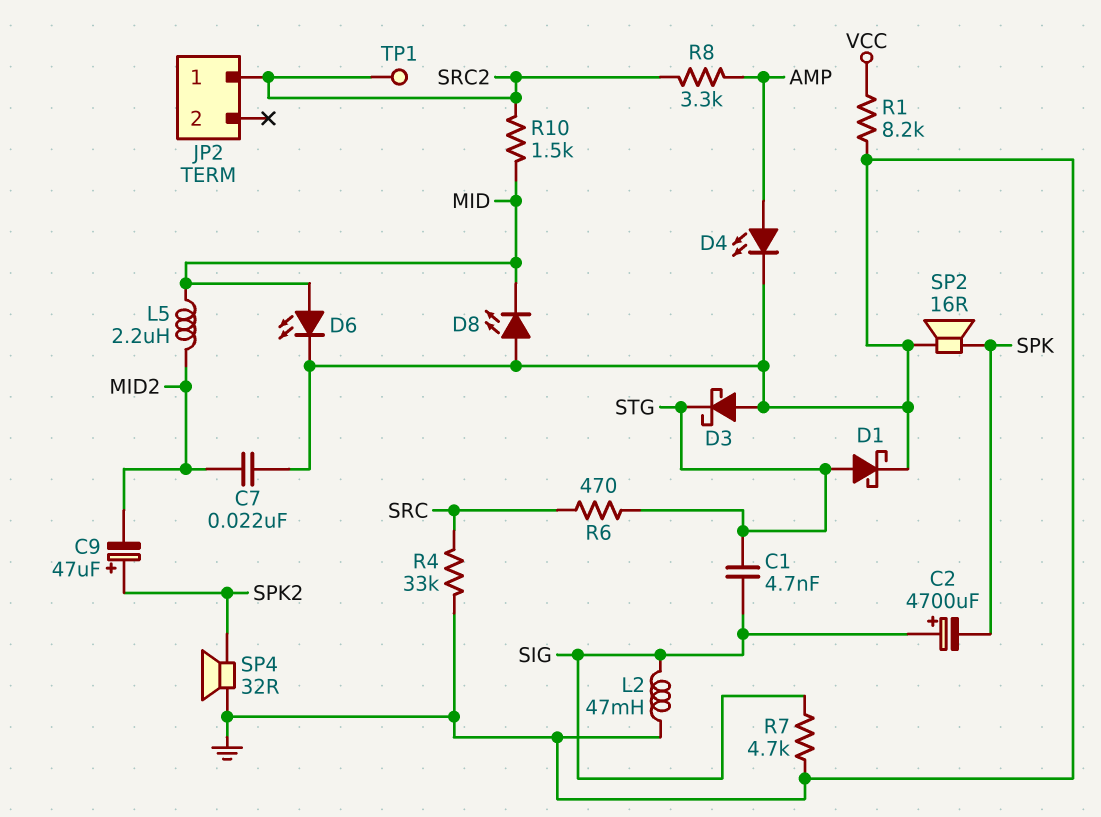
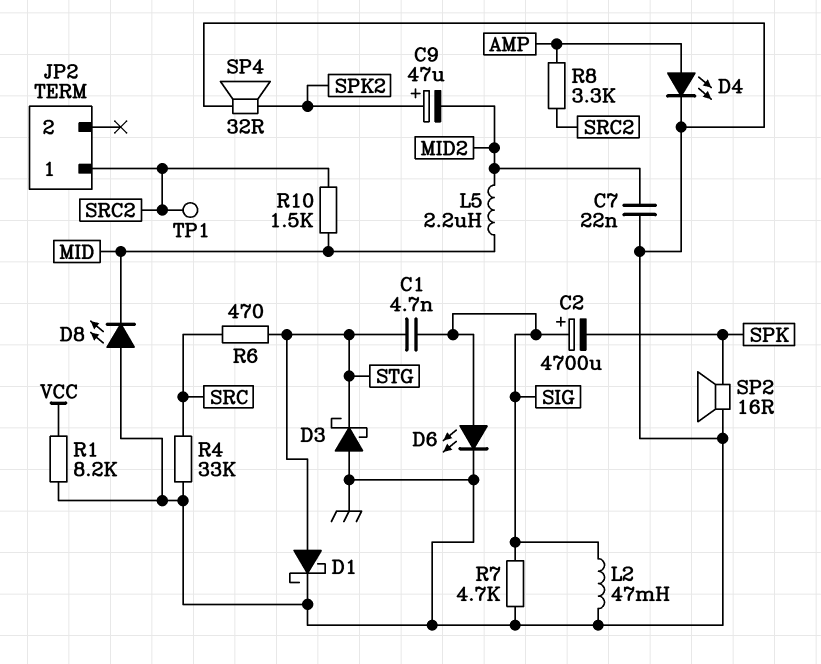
D6: LED (A MID, K GND) -> LED (A SIG, K GND)

